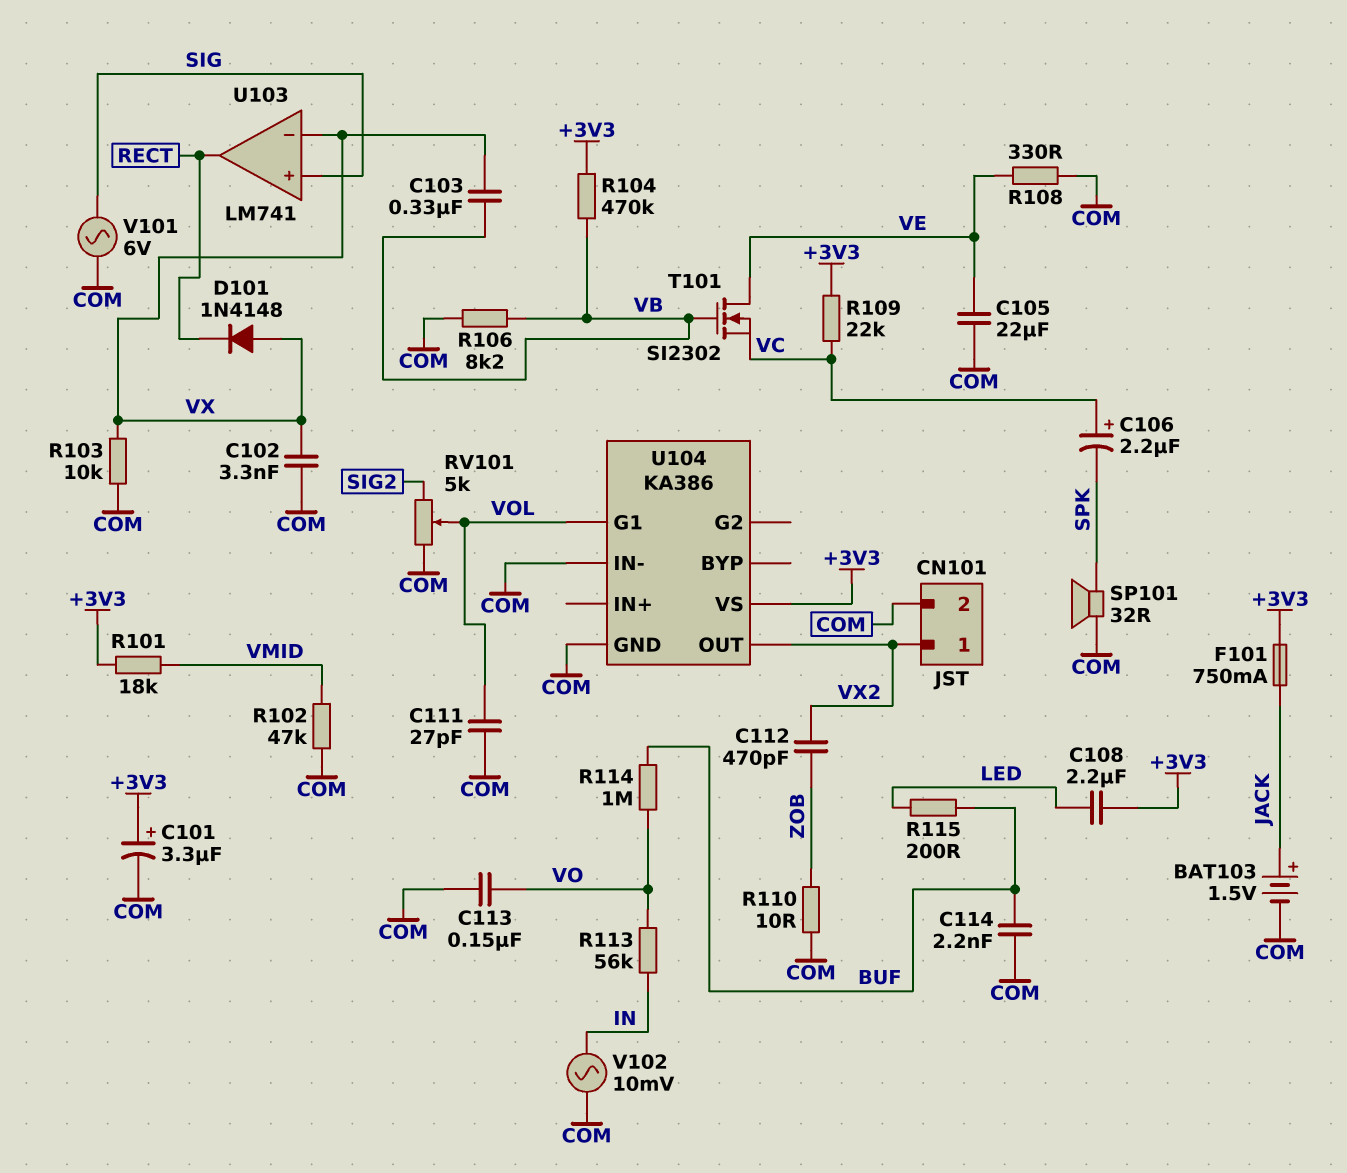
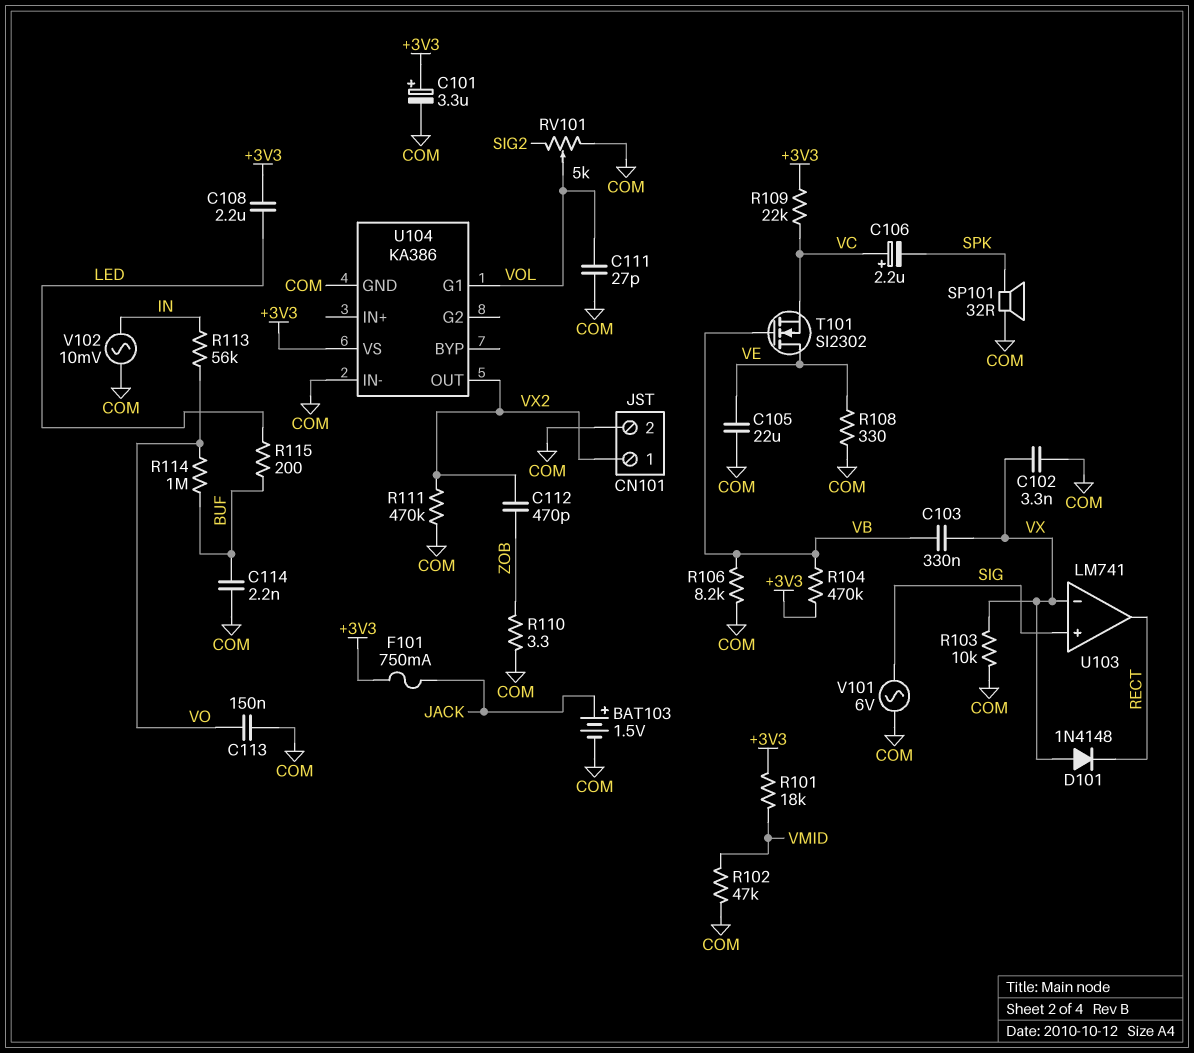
R110: 10 (COM, ZOB) -> 3.3 (COM, ZOB)
R111: none -> 470k (COM, VX2)

